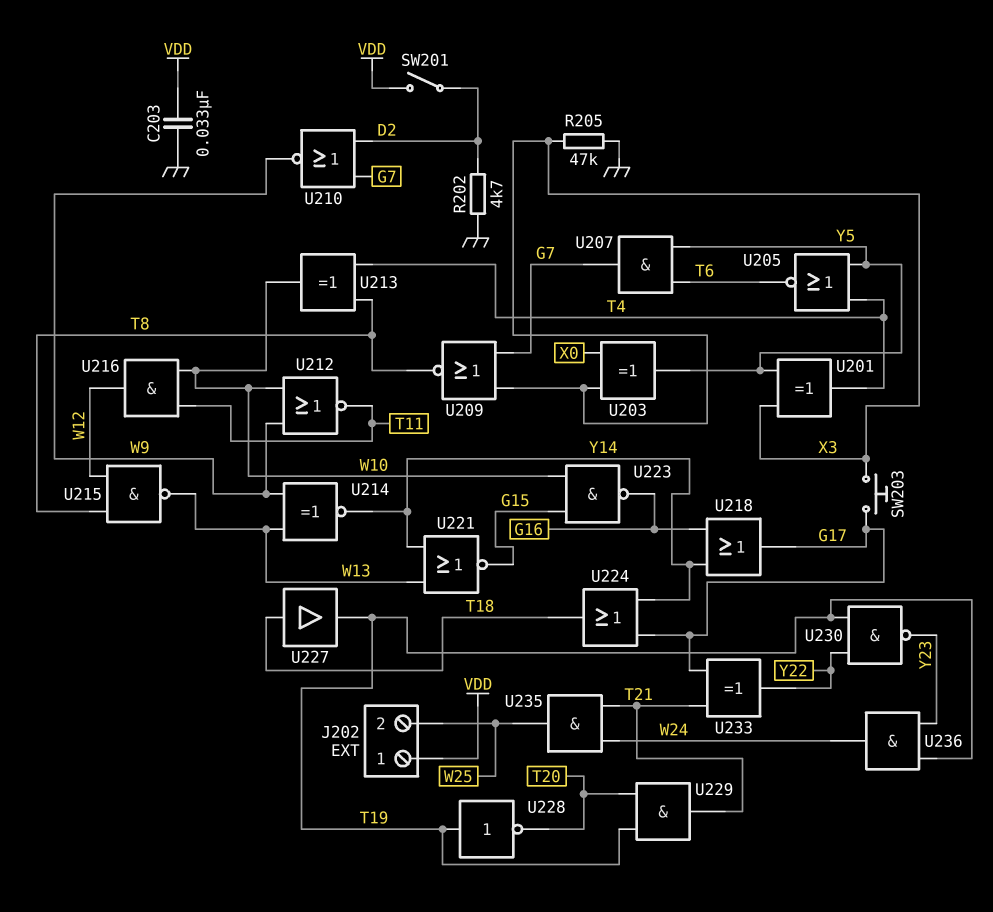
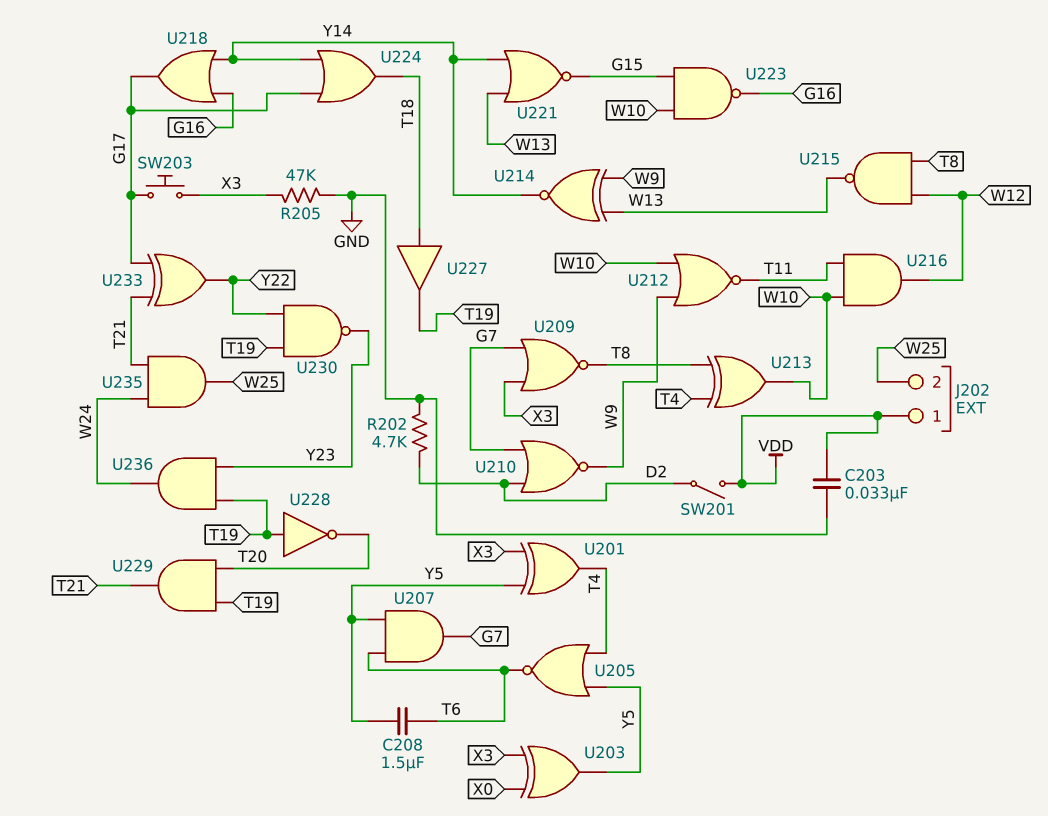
C208: none -> 1.5uF (T6, Y5)

